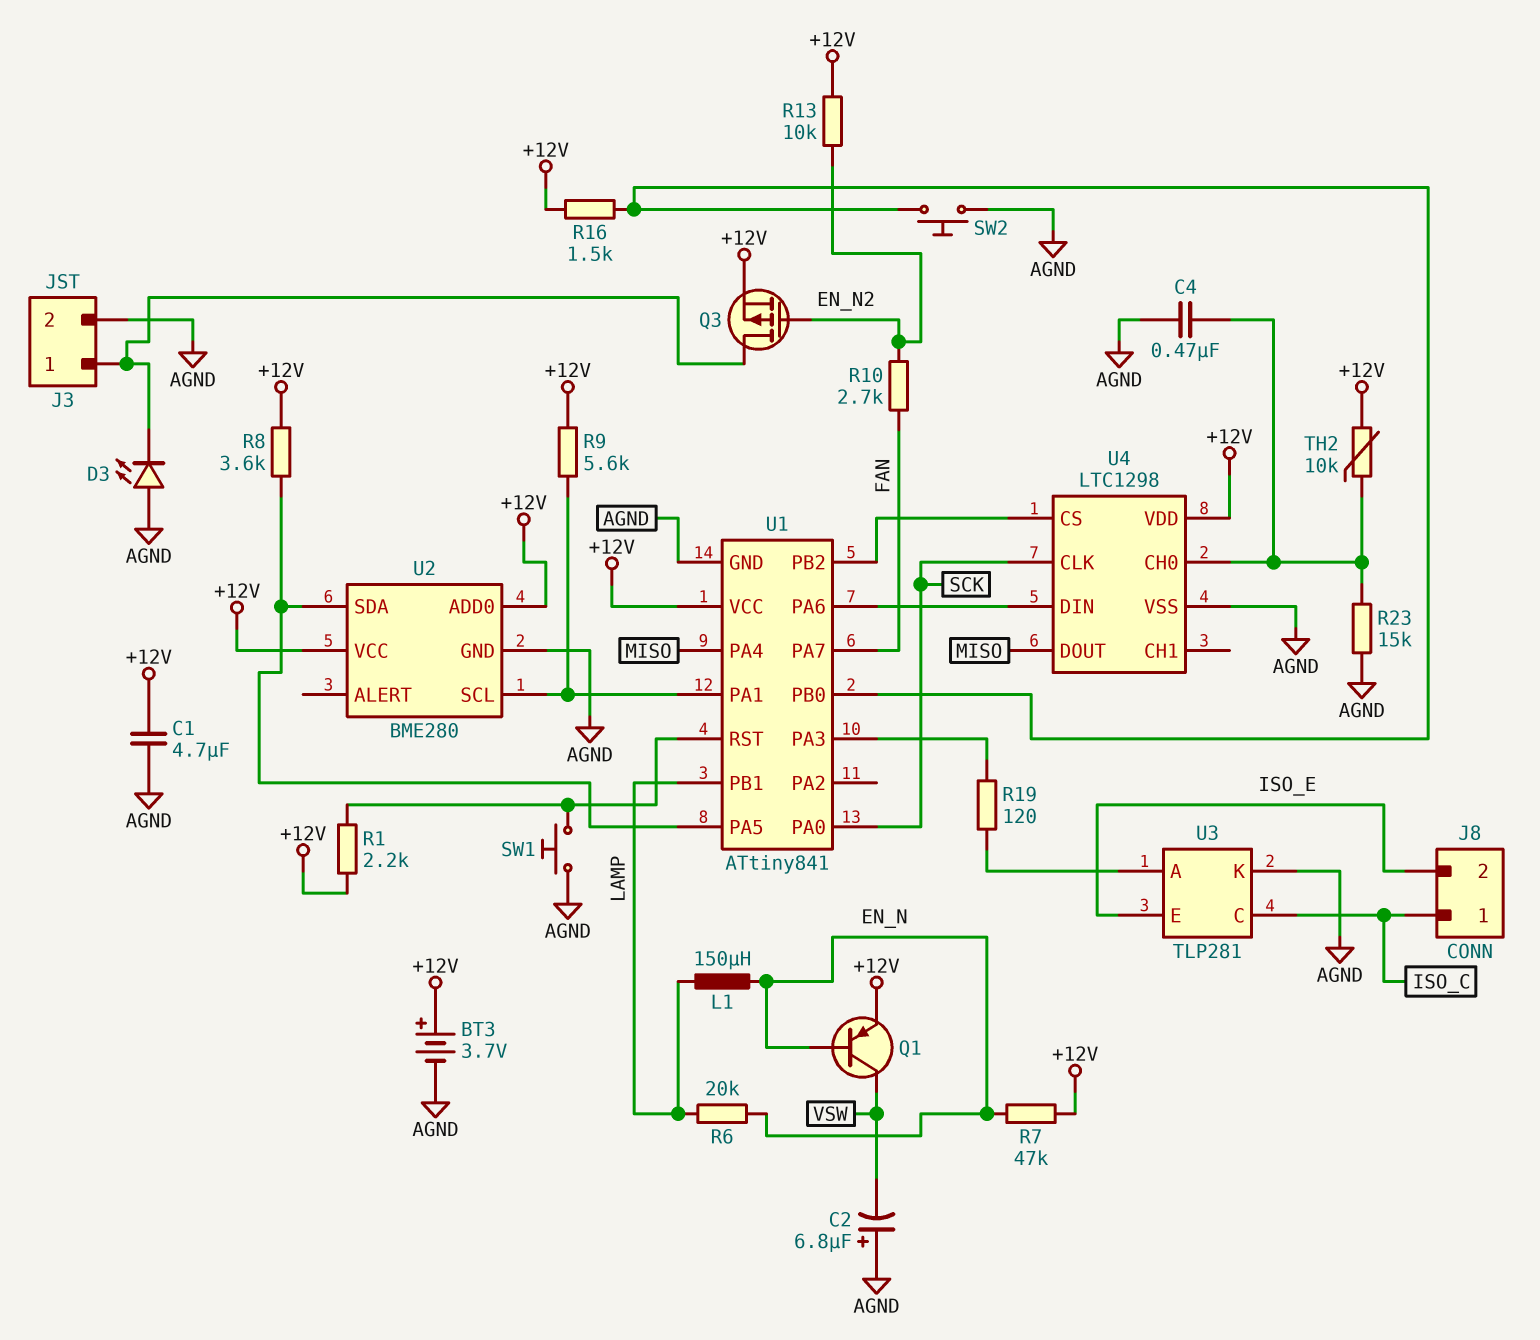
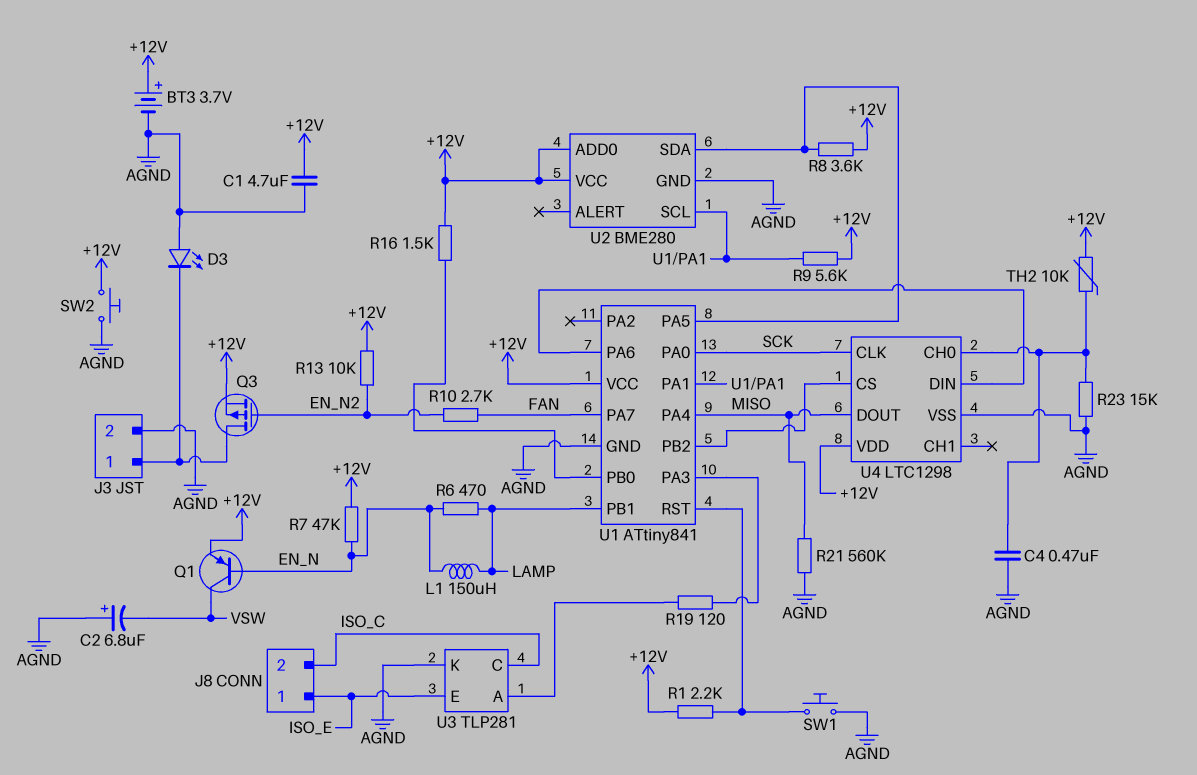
J8 pin 1: ISO_C -> ISO_E
J8 pin 2: ISO_E -> ISO_C
R6: 20k (EN_N, LAMP) -> 470 (EN_N, LAMP)
R21: none -> 560k (AGND, MISO)
SW2: button (AGND, U1/PB0) -> button (+12V, AGND)

